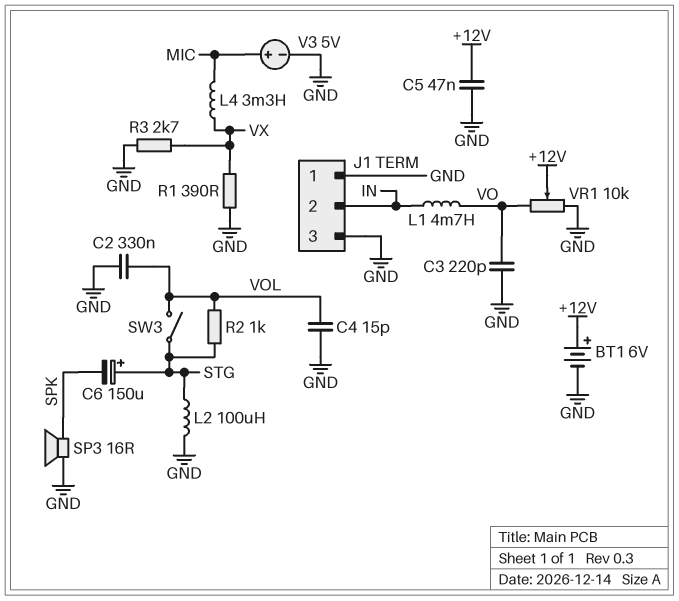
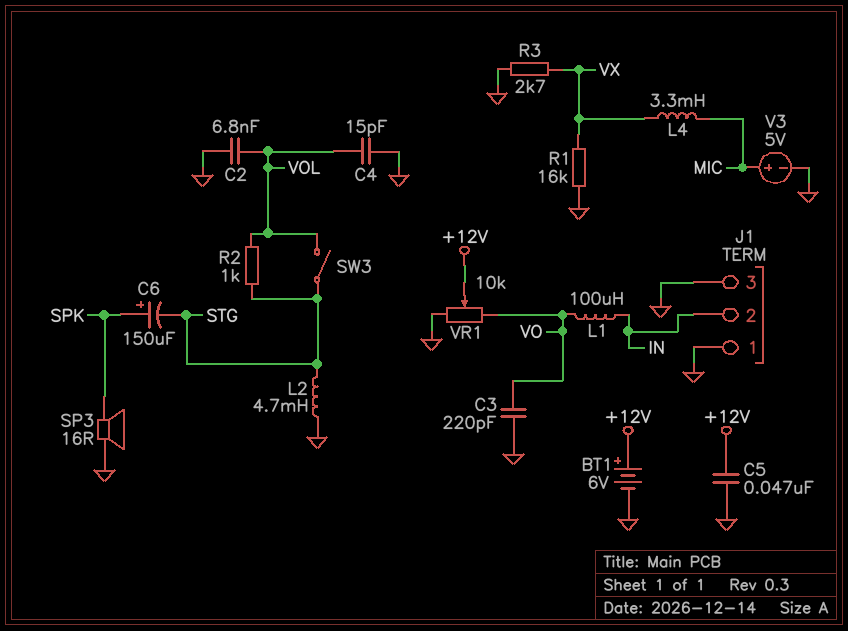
C2: 330nF (GND, VOL) -> 6.8nF (GND, VOL)
C6: 150uF (plus STG, minus SPK) -> 150uF (plus SPK, minus STG)
L1: 4.7mH (IN, VO) -> 100uH (IN, VO)
L2: 100uH (GND, STG) -> 4.7mH (GND, STG)
R1: 390 (GND, VX) -> 16k (GND, VX)

